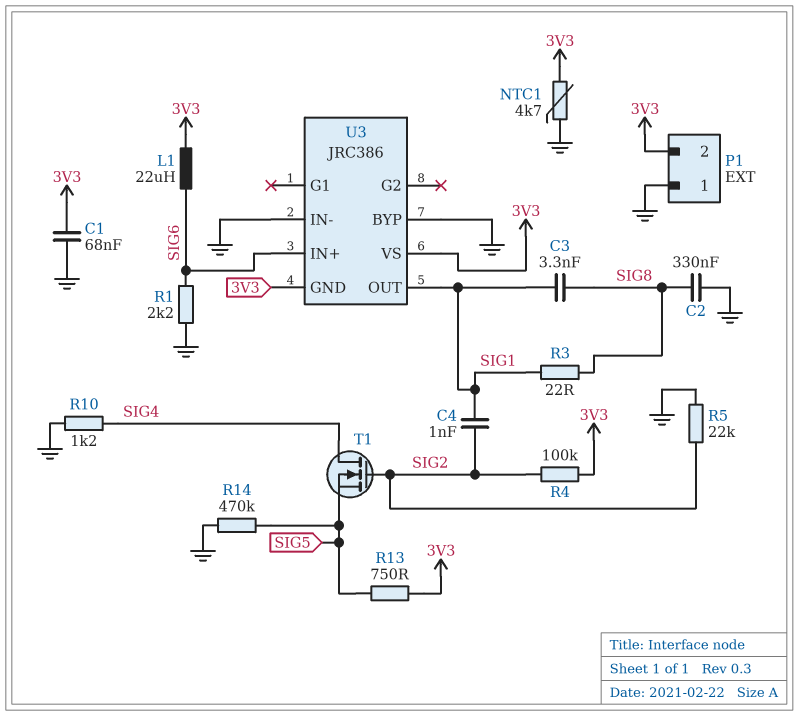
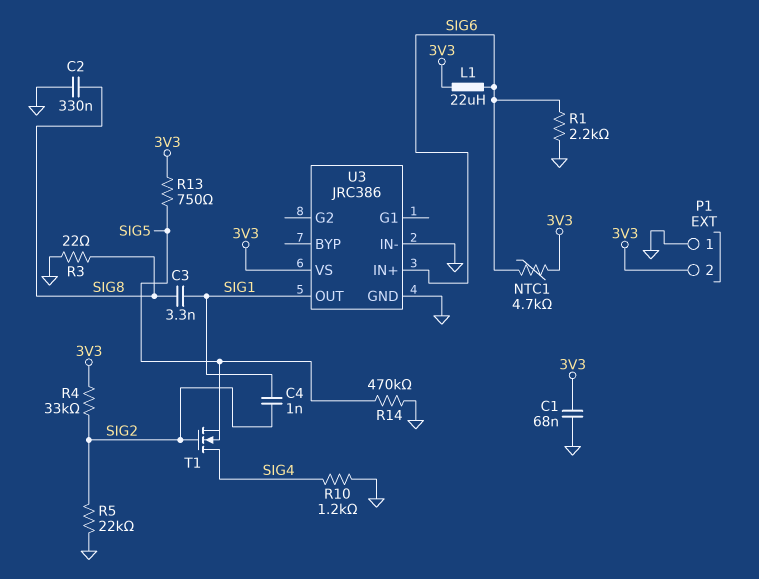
NTC1: 4.7k (3V3, GND) -> 4.7k (3V3, SIG6)
R3: 22 (SIG1, SIG8) -> 22 (GND, SIG8)
R4: 100k (3V3, SIG2) -> 33k (3V3, SIG2)
U3 pin BYP: GND -> none
U3 pin GND: 3V3 -> GND

